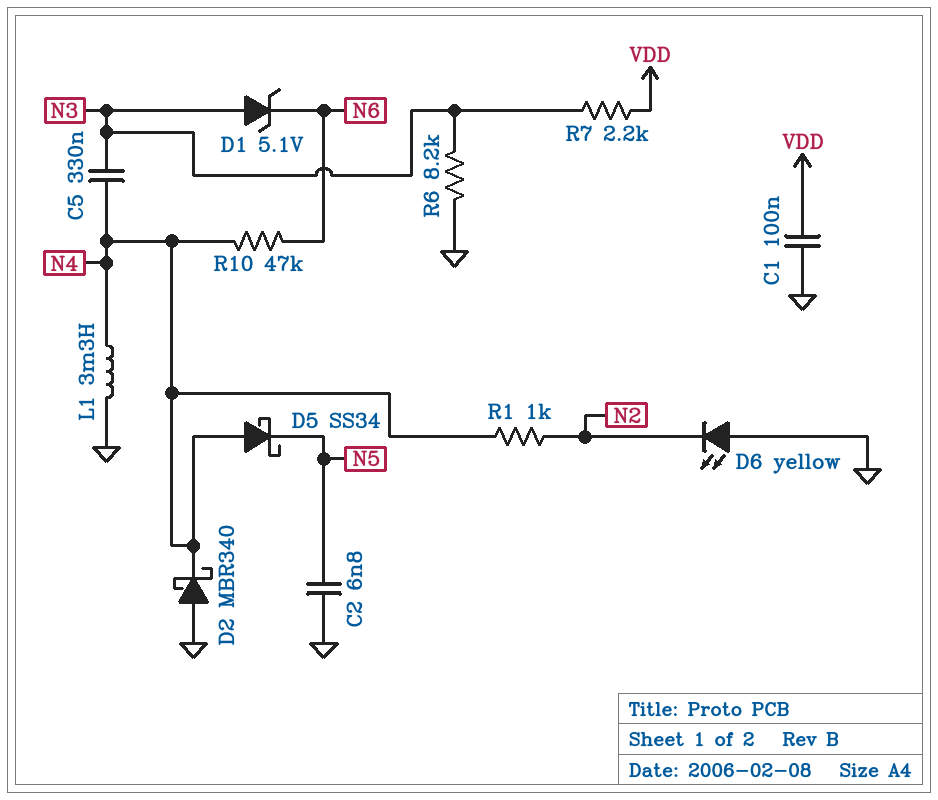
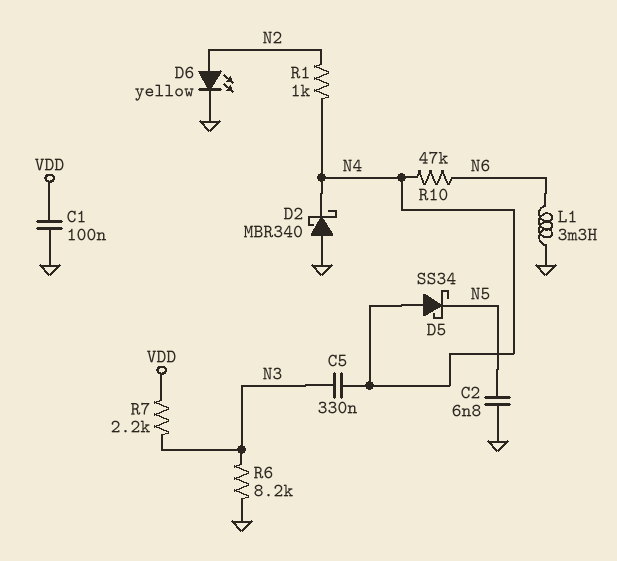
D1: zener 5.1V (A N3, K N6) -> none
D6: LED yellow (A GND, K N2) -> LED yellow (A N2, K GND)
L1: 3.3mH (GND, N4) -> 3.3mH (GND, N6)

